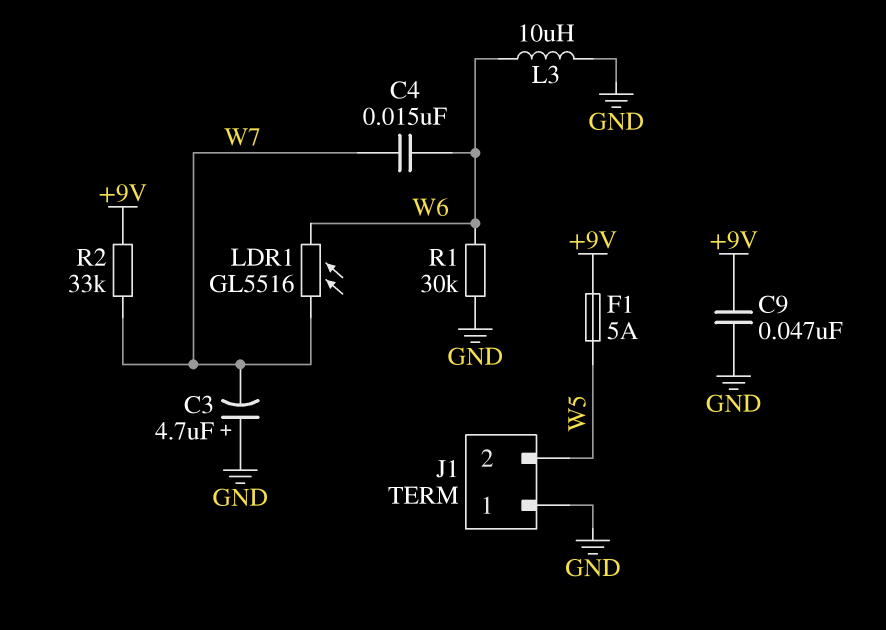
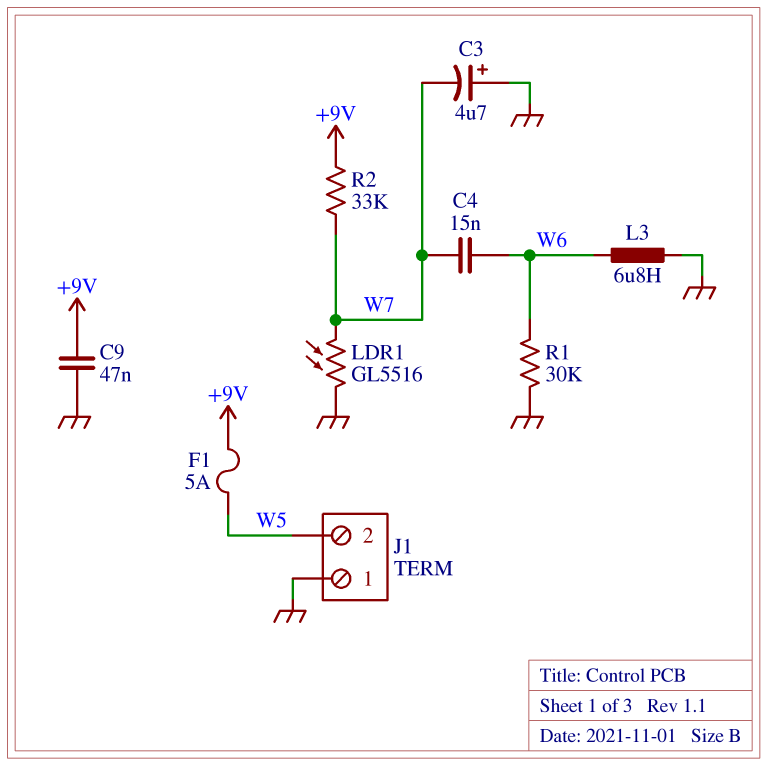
L3: 10uH (GND, W6) -> 6.8uH (GND, W6)
LDR1: GL5516 (W6, W7) -> GL5516 (GND, W7)

